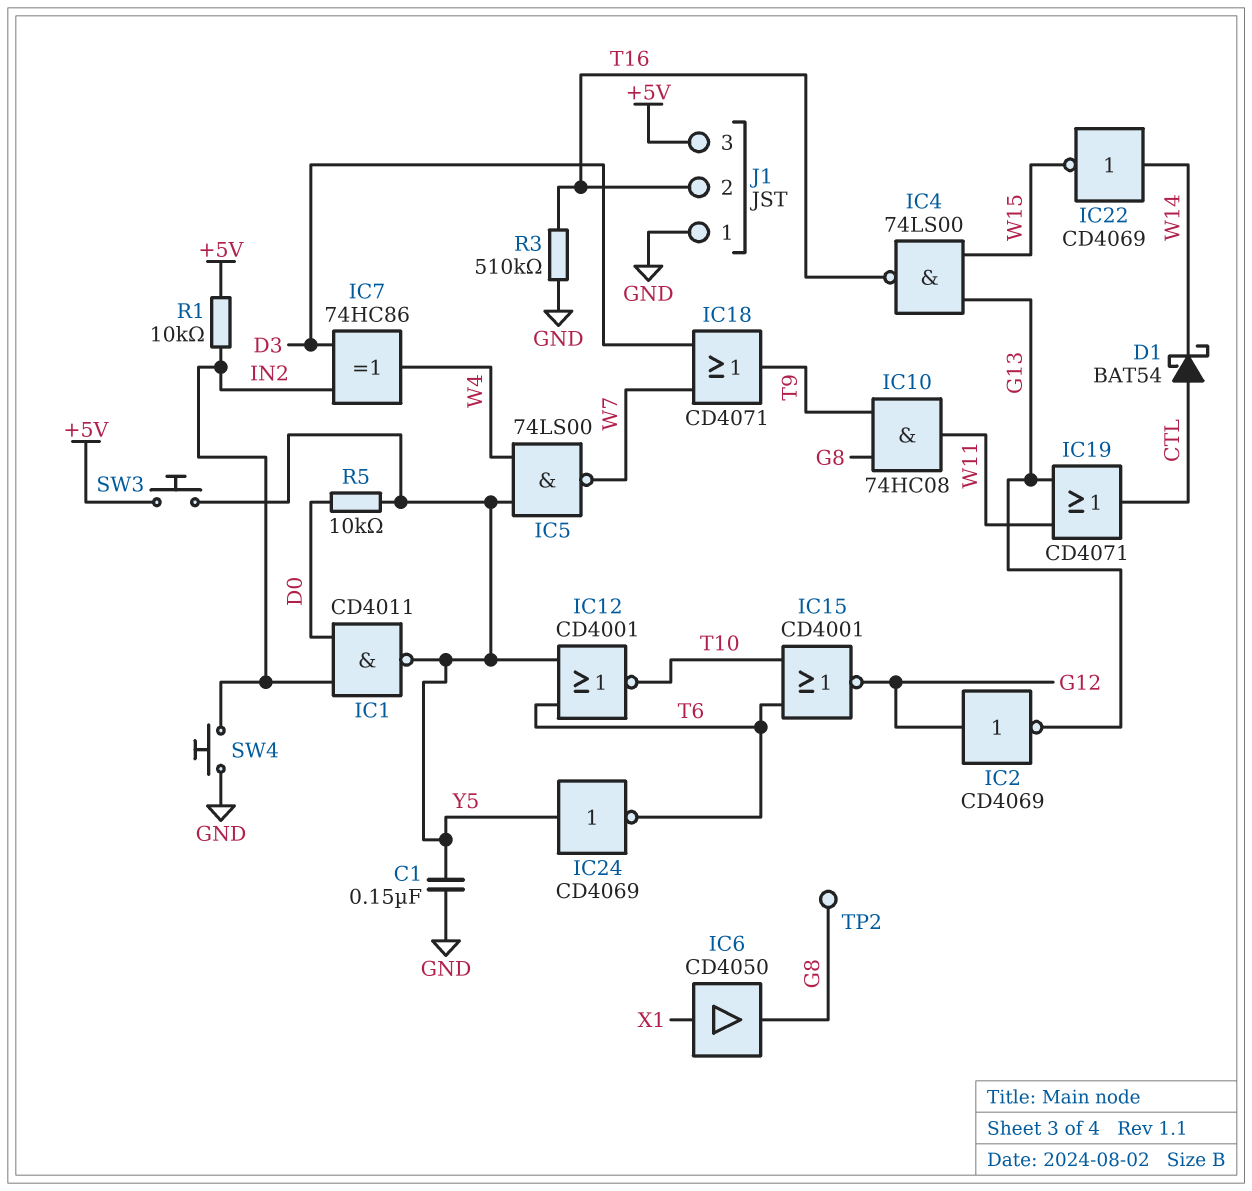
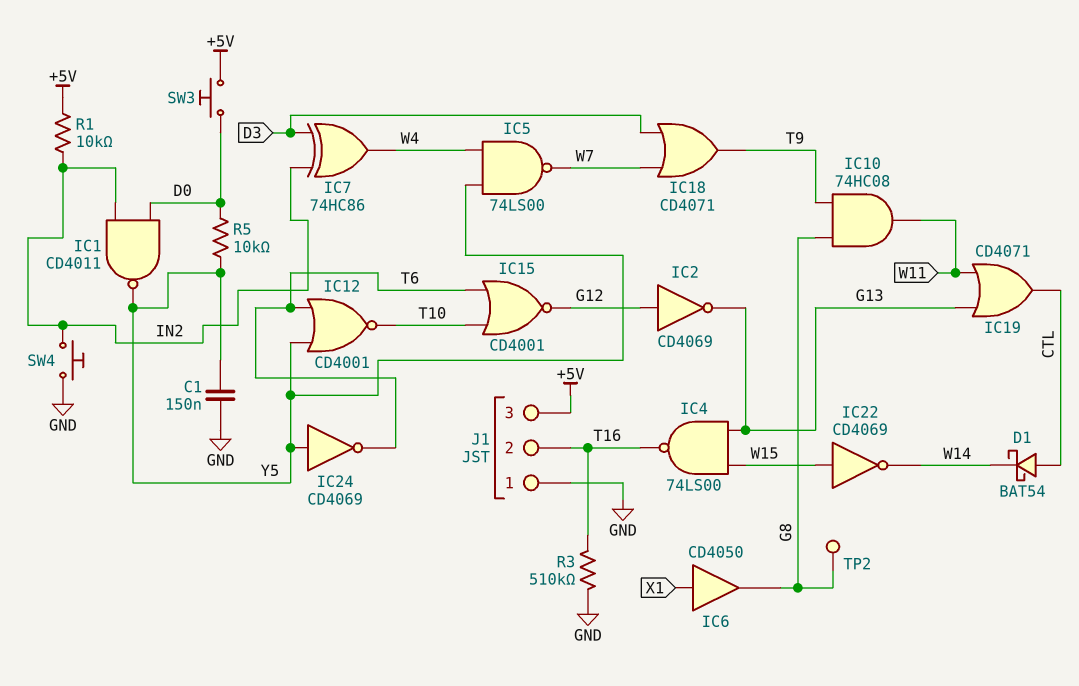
IC22: NOT CD4069 (in W14, out W15) -> NOT CD4069 (in W15, out W14)
SW3: button (+5V, Y5) -> button (+5V, D0)

